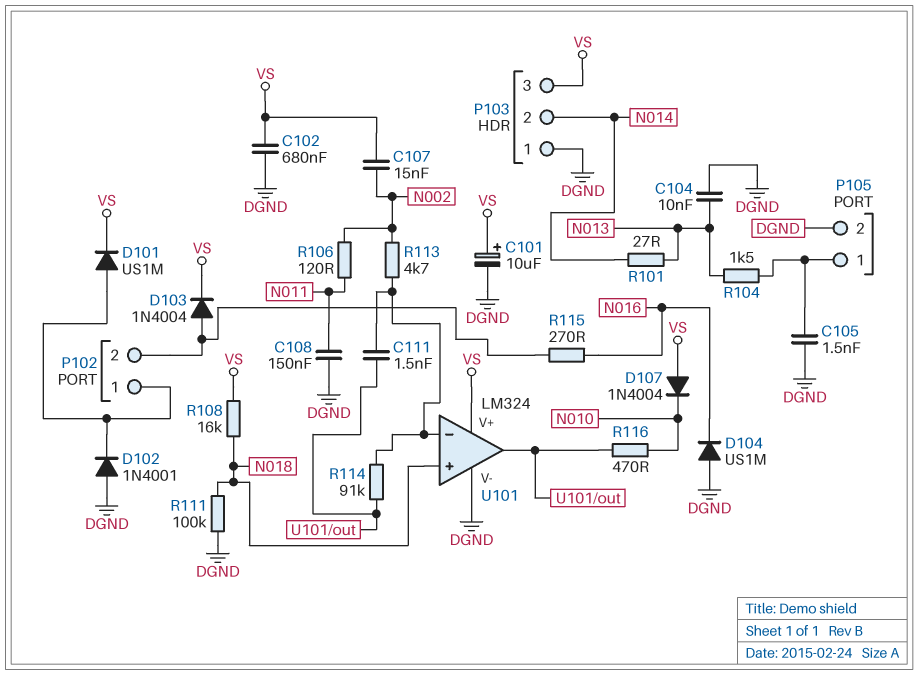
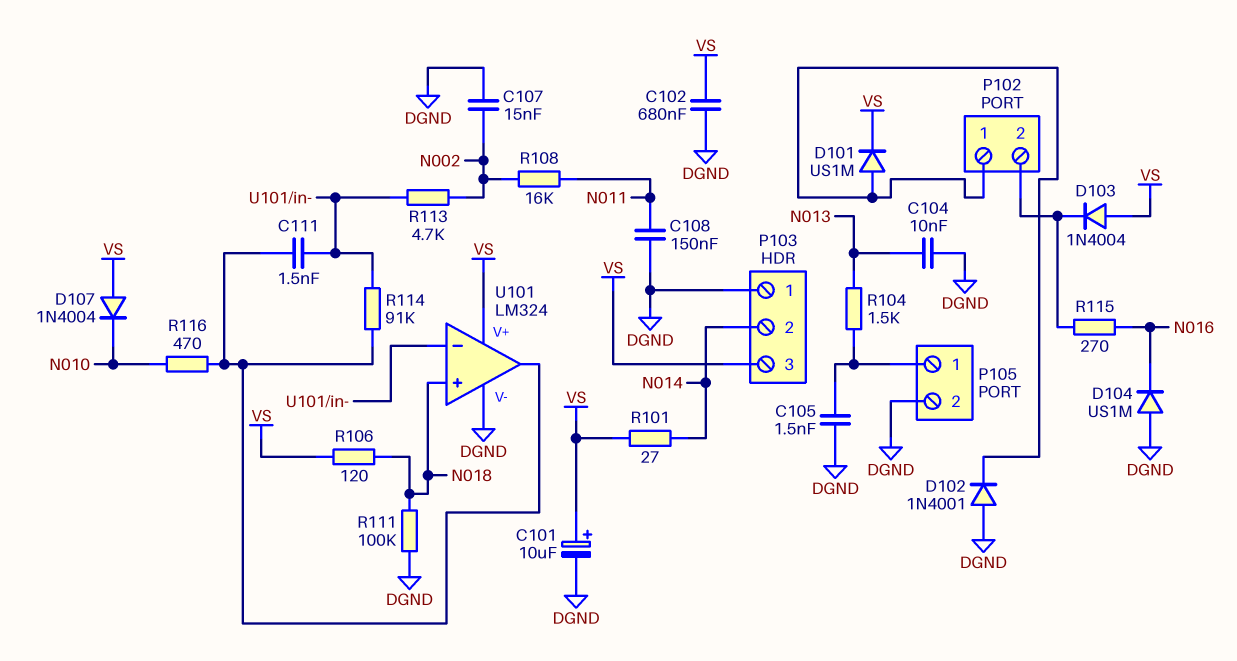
C107: 15nF (N002, VS) -> 15nF (DGND, N002)
D103: diode 1N4004 (A P102/2, K VS) -> diode 1N4004 (A VS, K P102/2)
R101: 27 (N013, N014) -> 27 (N014, VS)
R106: 120 (N002, N011) -> 120 (N018, VS)
R108: 16k (N018, VS) -> 16k (N002, N011)

